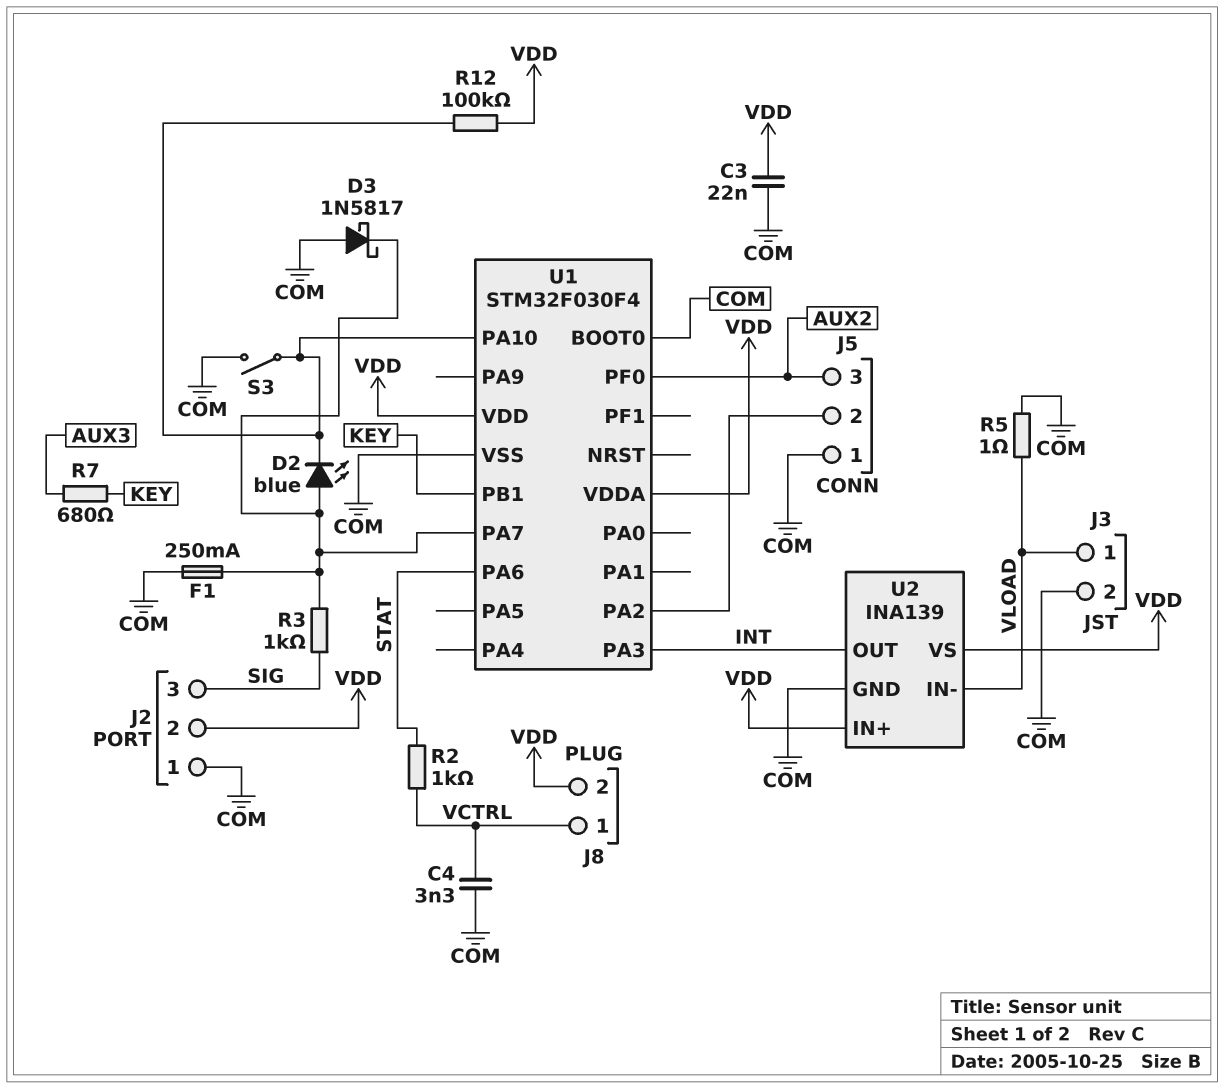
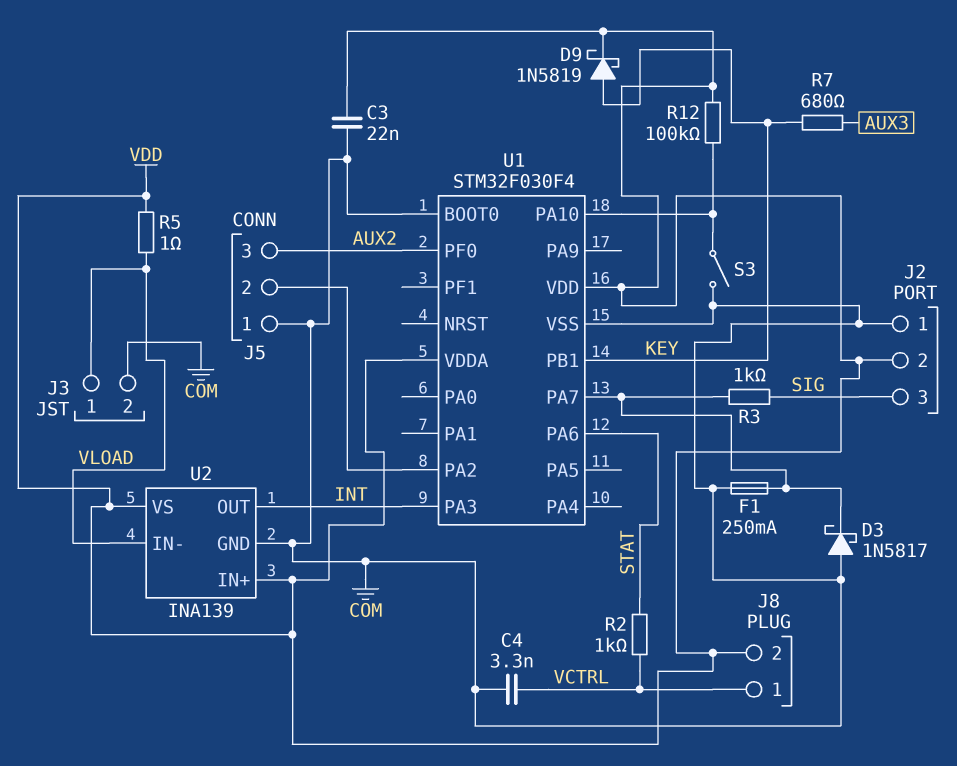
D2: LED blue (A U1/PA7, K U1/PA10) -> none
D9: none -> schottky 1N5819 (A KEY, K VDD)
R5: 1 (COM, VLOAD) -> 1 (VDD, VLOAD)

